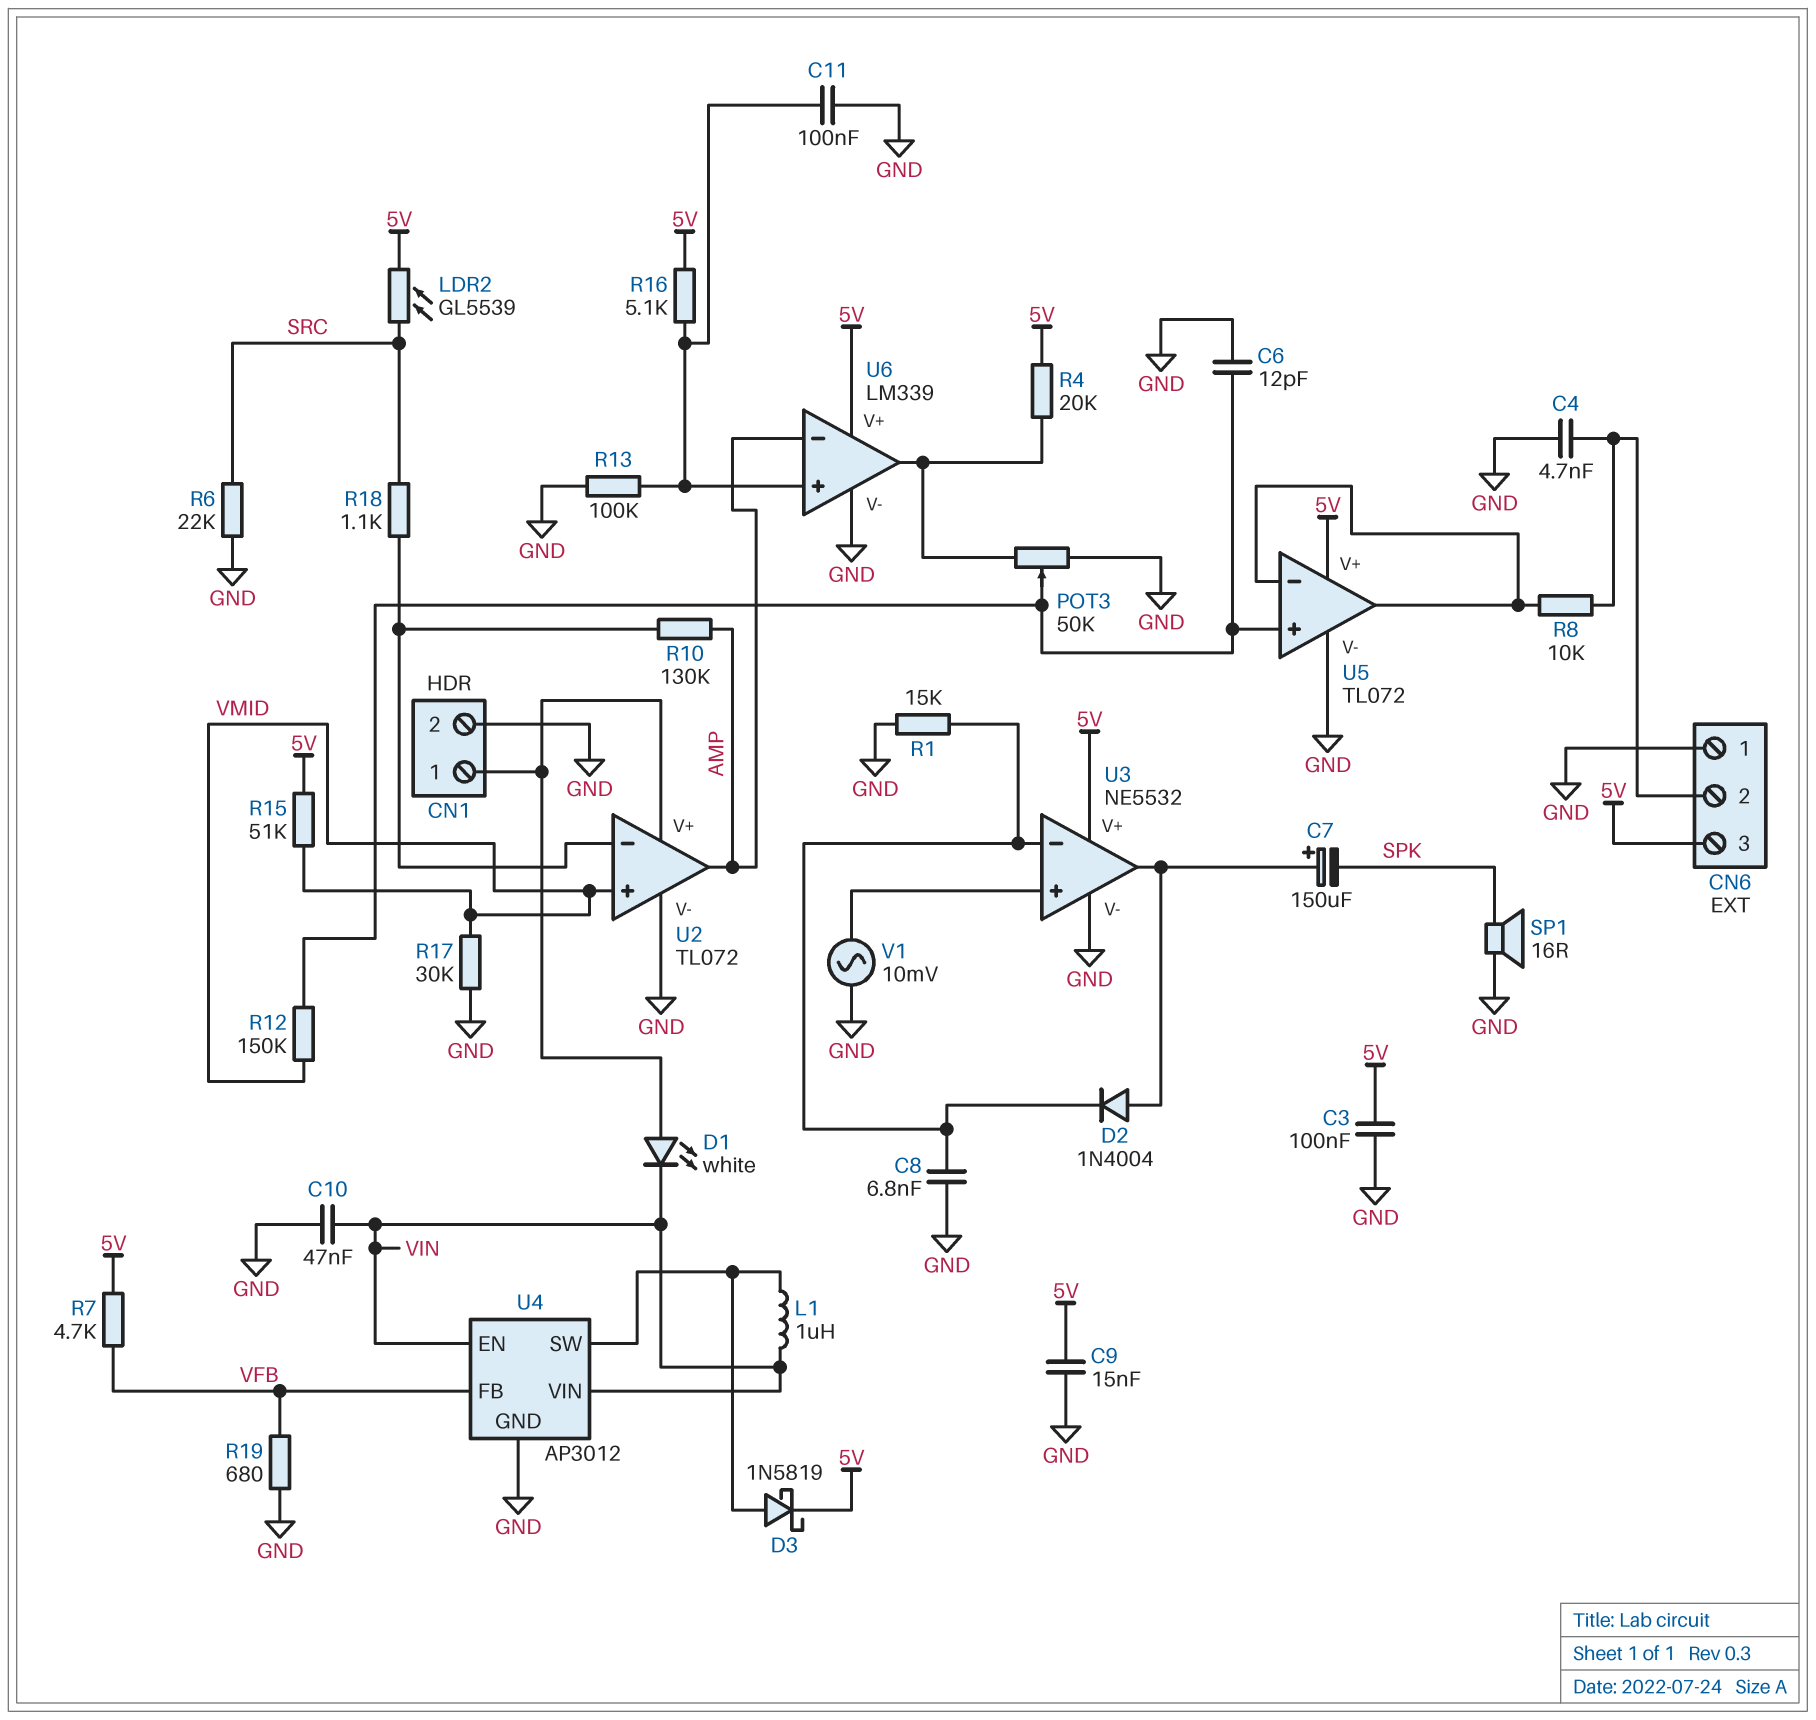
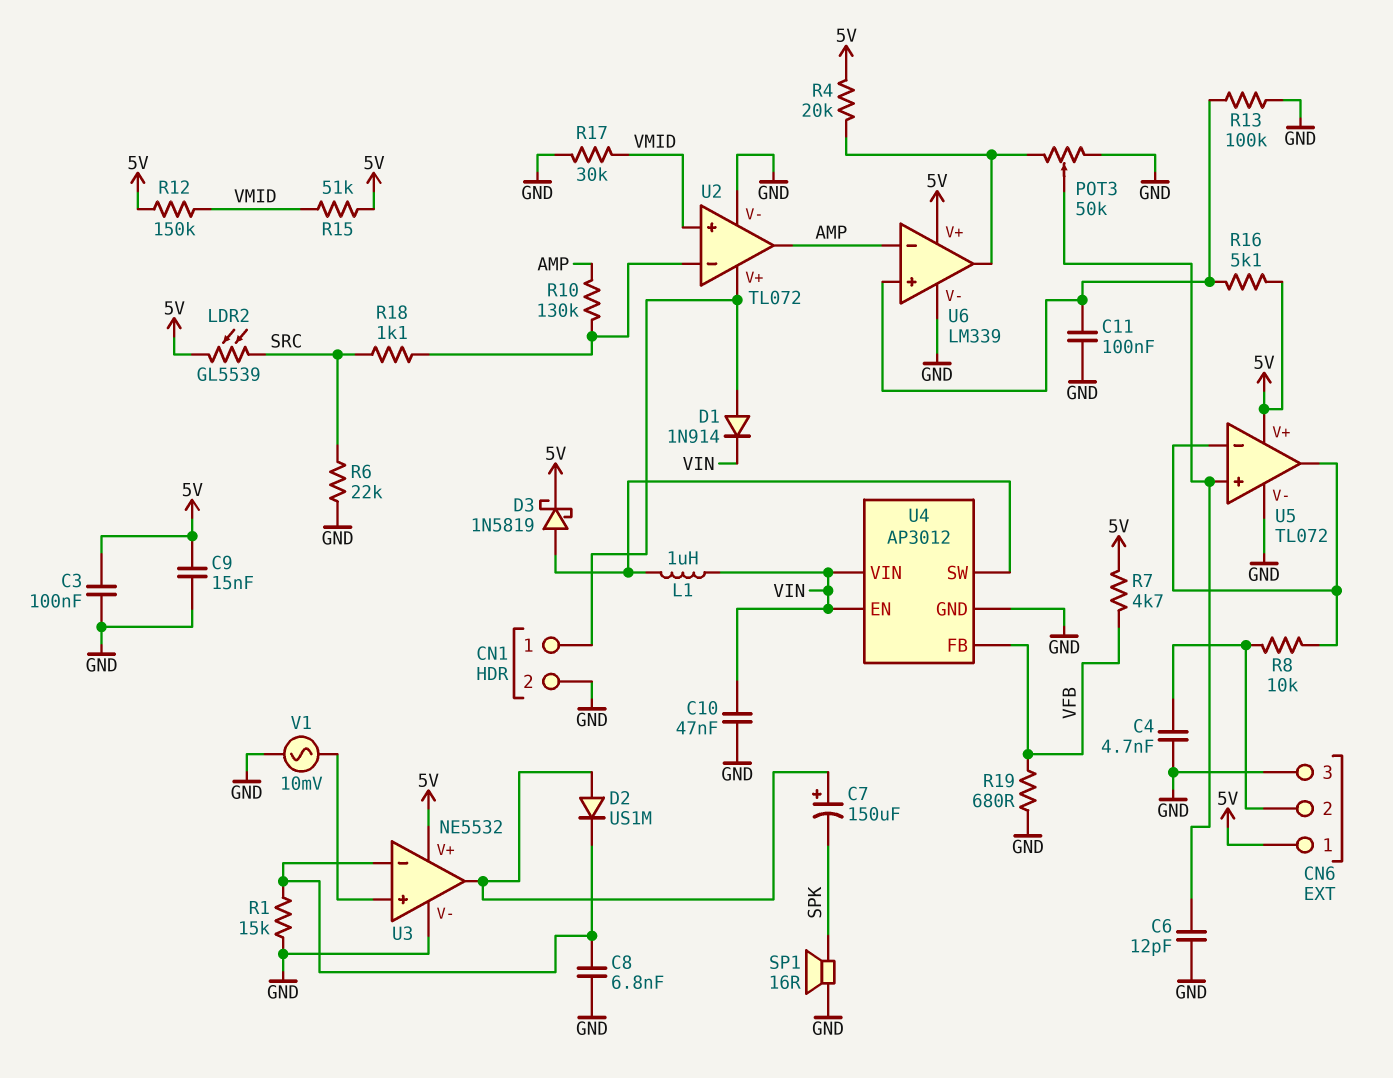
CN6 pin 1: GND -> 5V
CN6 pin 3: 5V -> GND
D1: LED white (A CN1/1, K VIN) -> diode 1N914 (A CN1/1, K VIN)
D2: diode 1N4004 (A U3/out, K U3/in-) -> diode US1M (A U3/out, K U3/in-)
R12: 150k (U5/in+, VMID) -> 150k (5V, VMID)

